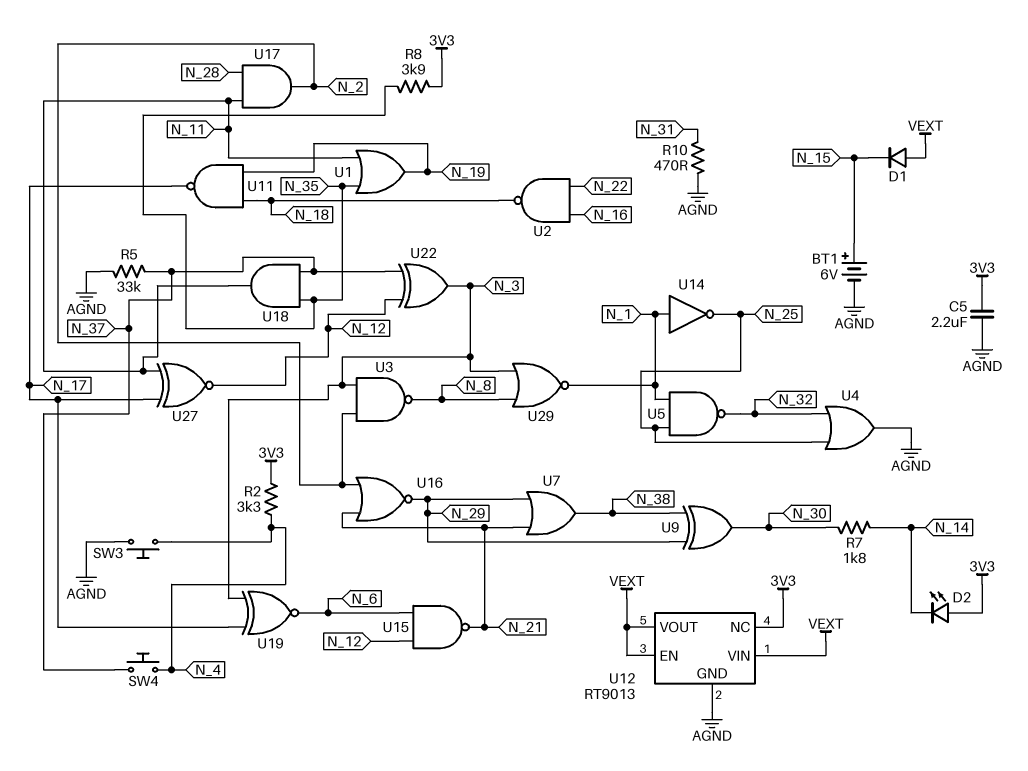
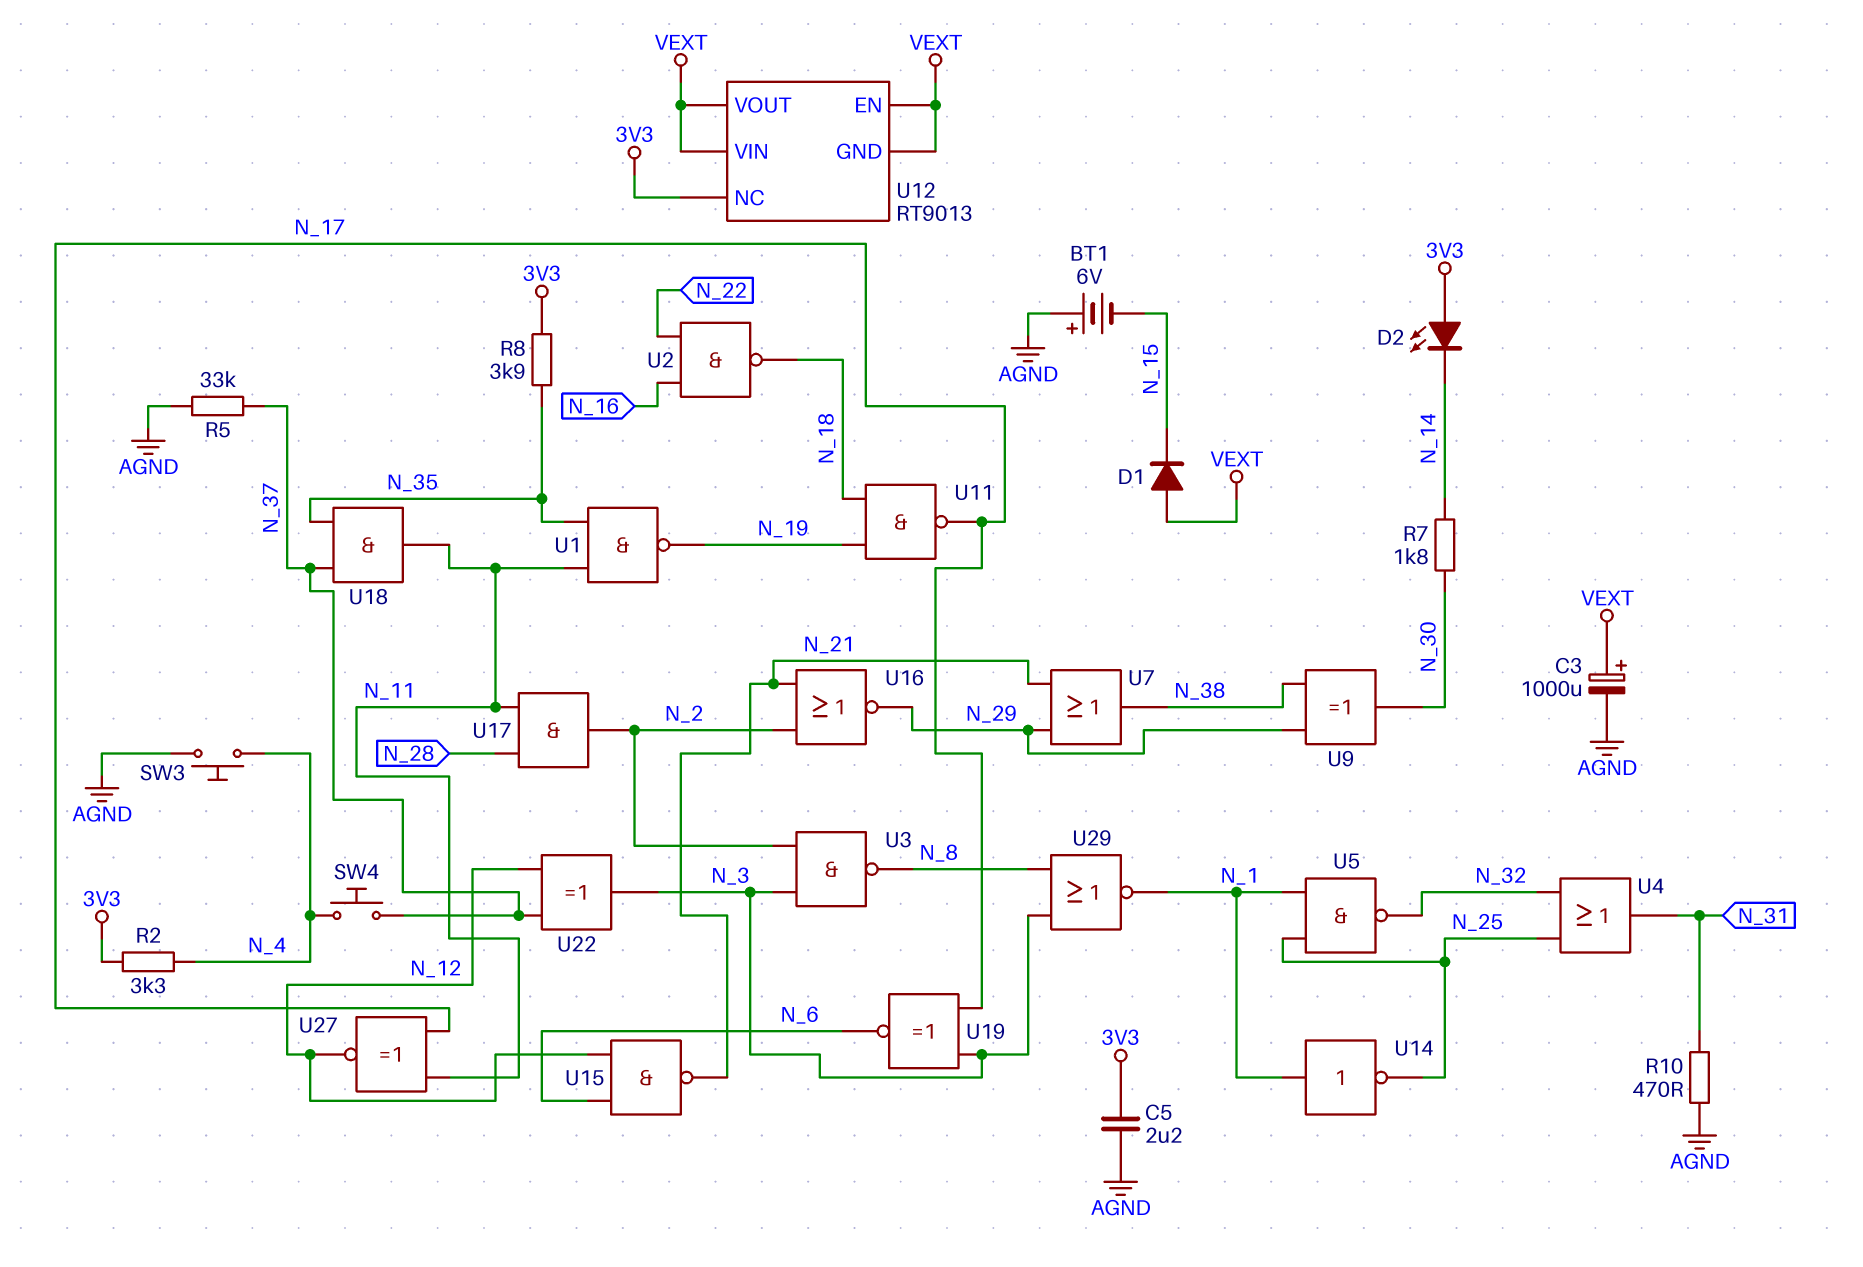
BT1: 6V (plus N_15, minus AGND) -> 6V (plus AGND, minus N_15)
C3: none -> 1000uF (plus VEXT, minus AGND)
U1: OR (in N_11, in N_35, out N_19) -> NAND (in N_11, in N_35, out N_19)
U4: OR (in N_25, in N_32, out AGND) -> OR (in N_25, in N_32, out N_31)
U12 pin GND: AGND -> VEXT

